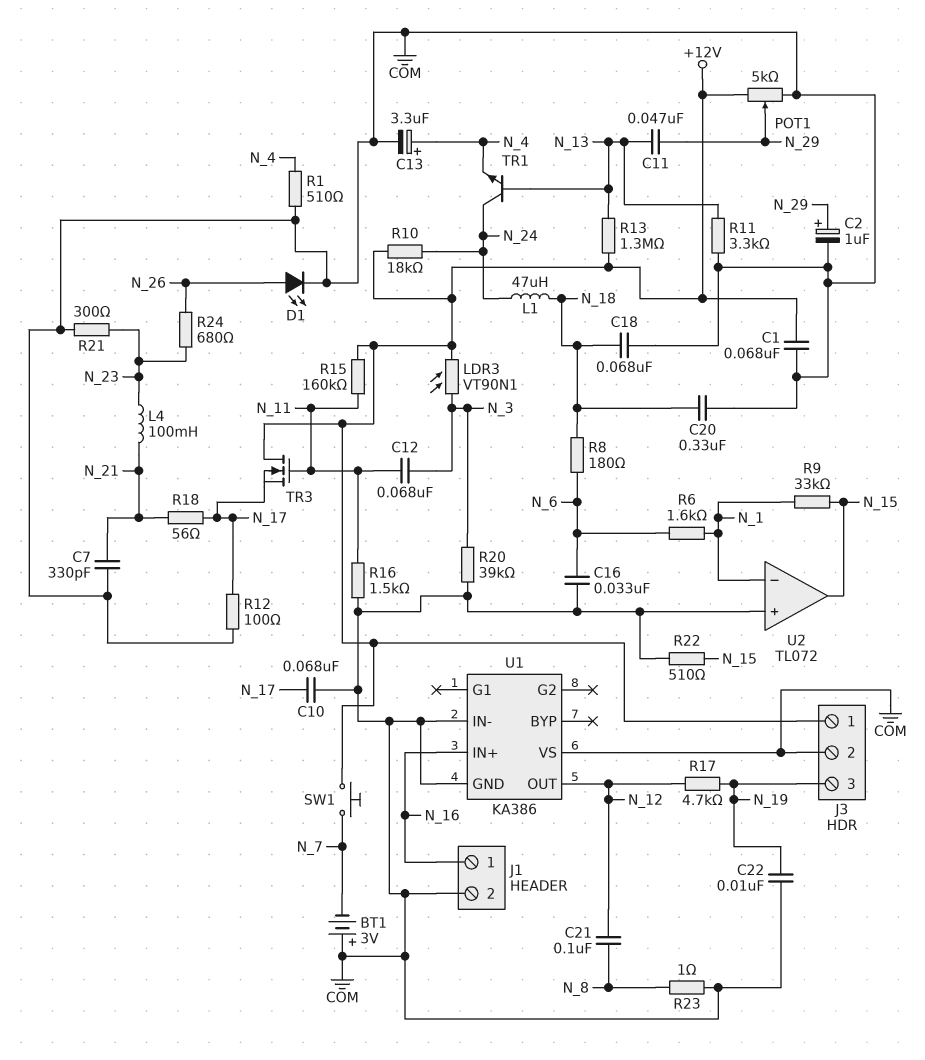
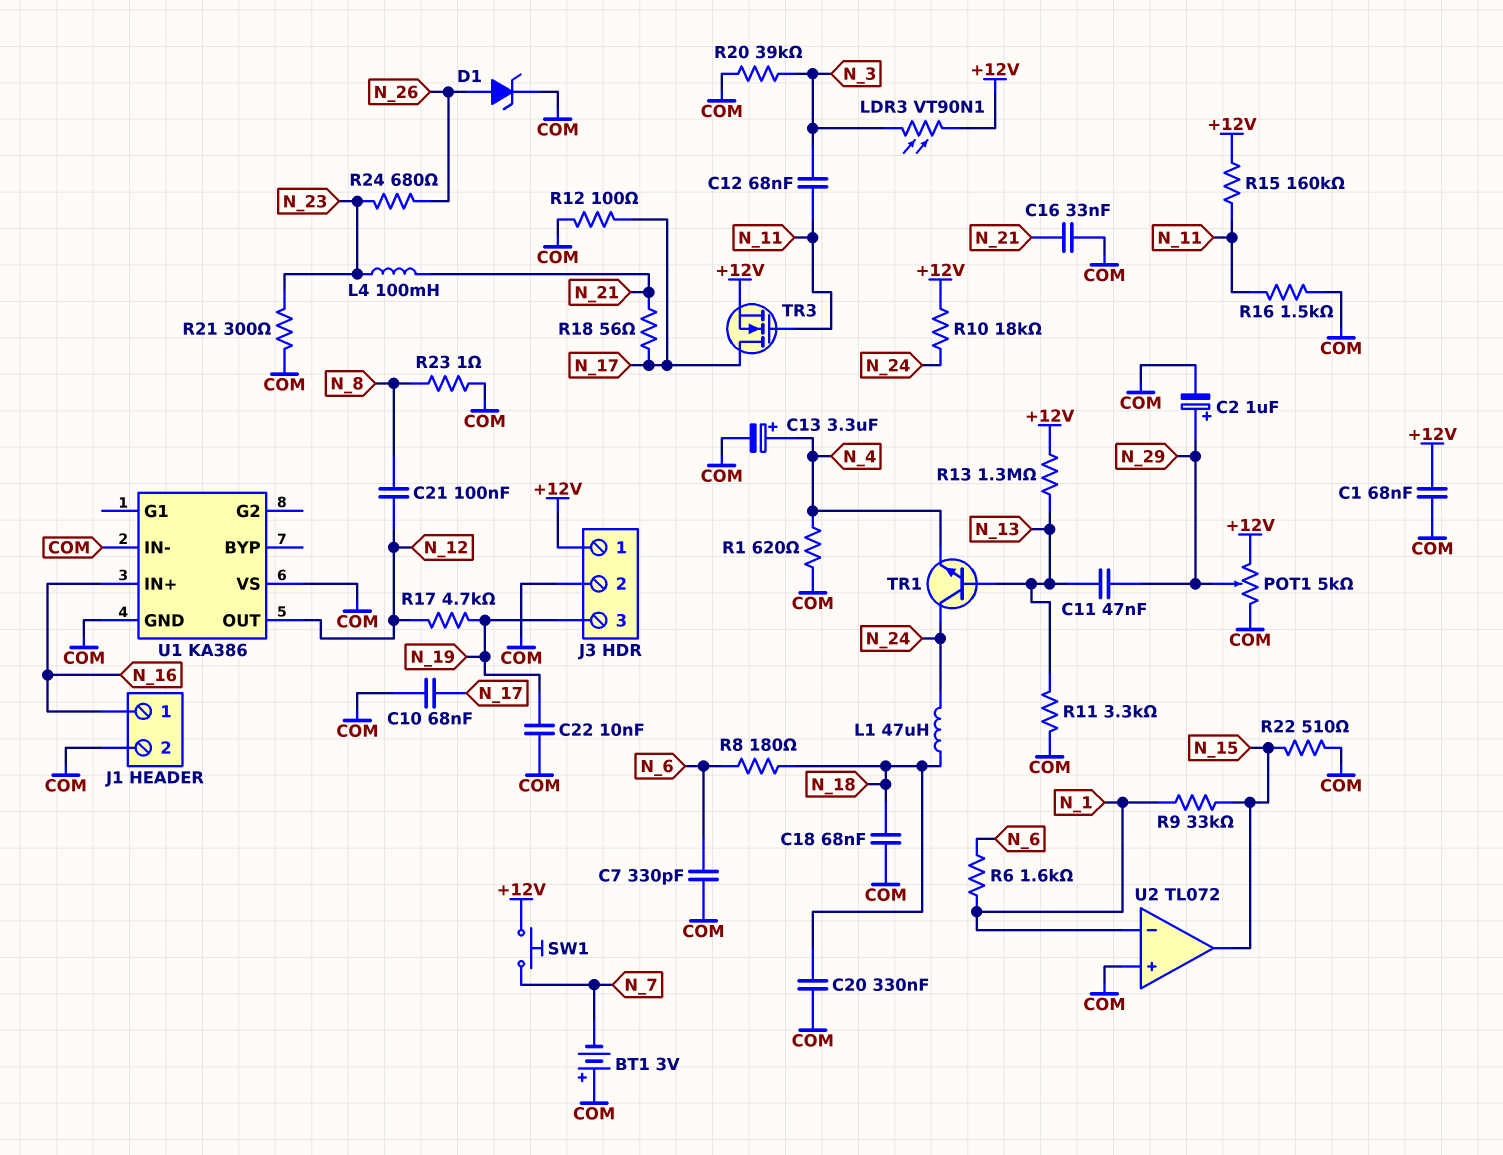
C7: 330pF (COM, N_21) -> 330pF (COM, N_6)
C16: 33nF (COM, N_6) -> 33nF (COM, N_21)
D1: LED (A N_26, K COM) -> zener (A N_26, K COM)
R1: 510 (COM, N_4) -> 620 (COM, N_4)
TR3: NMOS (G N_11, D +12V, S N_17) -> NMOS (G N_11, D N_17, S +12V)

